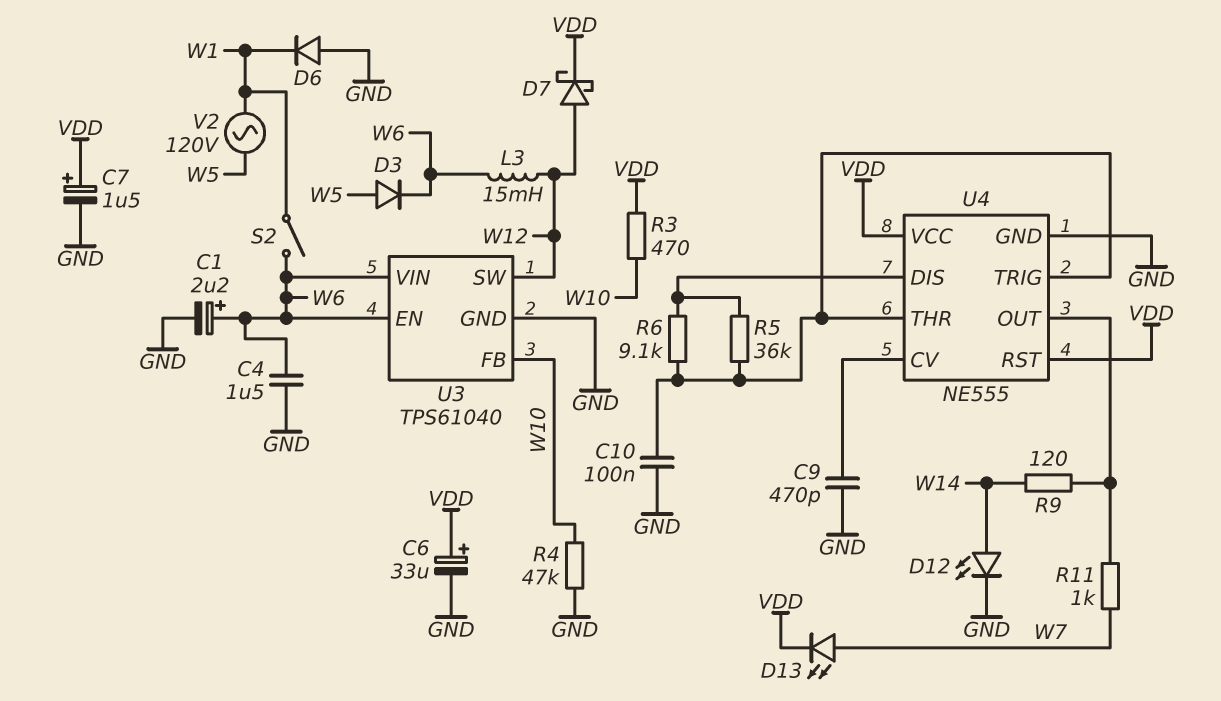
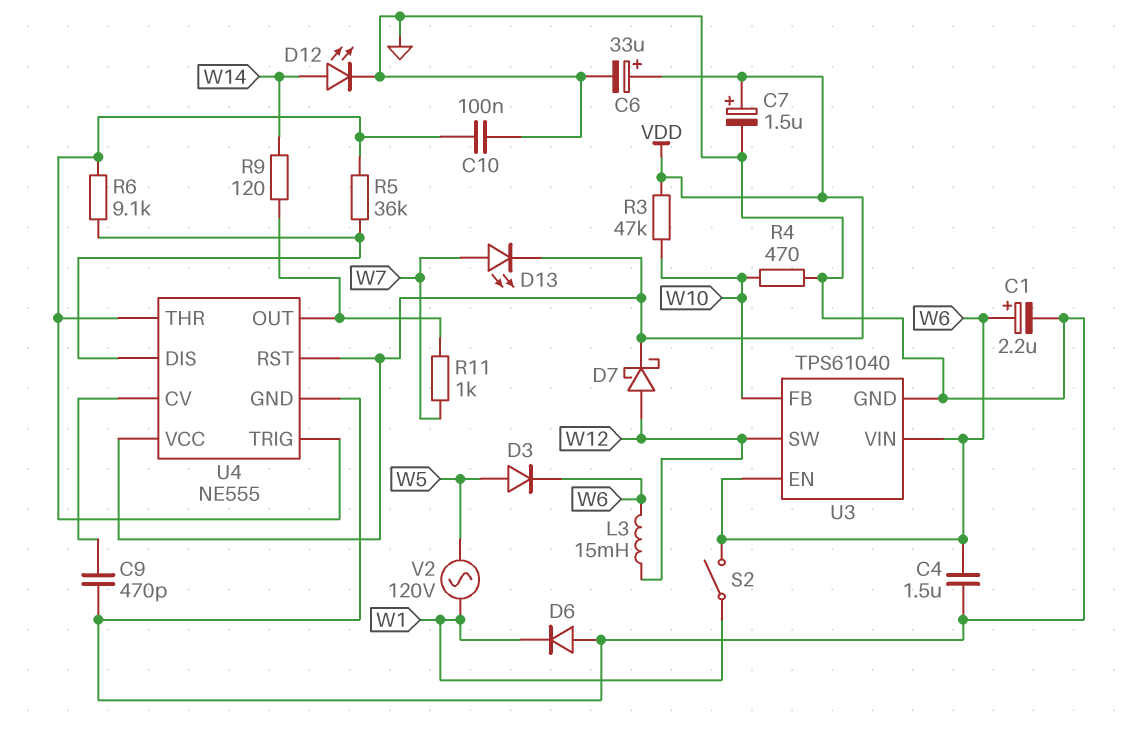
R3: 470 (VDD, W10) -> 47k (VDD, W10)
R4: 47k (GND, W10) -> 470 (GND, W10)

